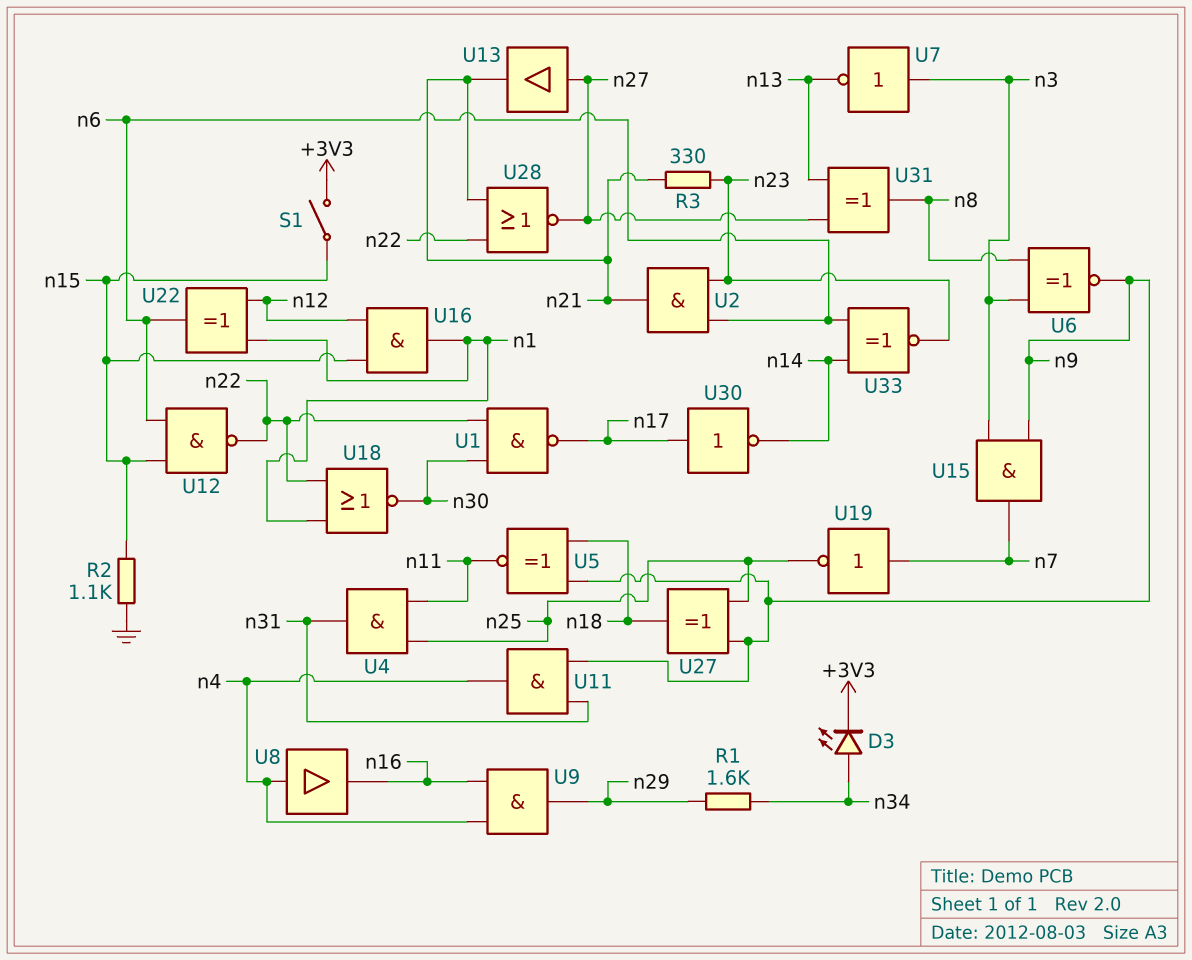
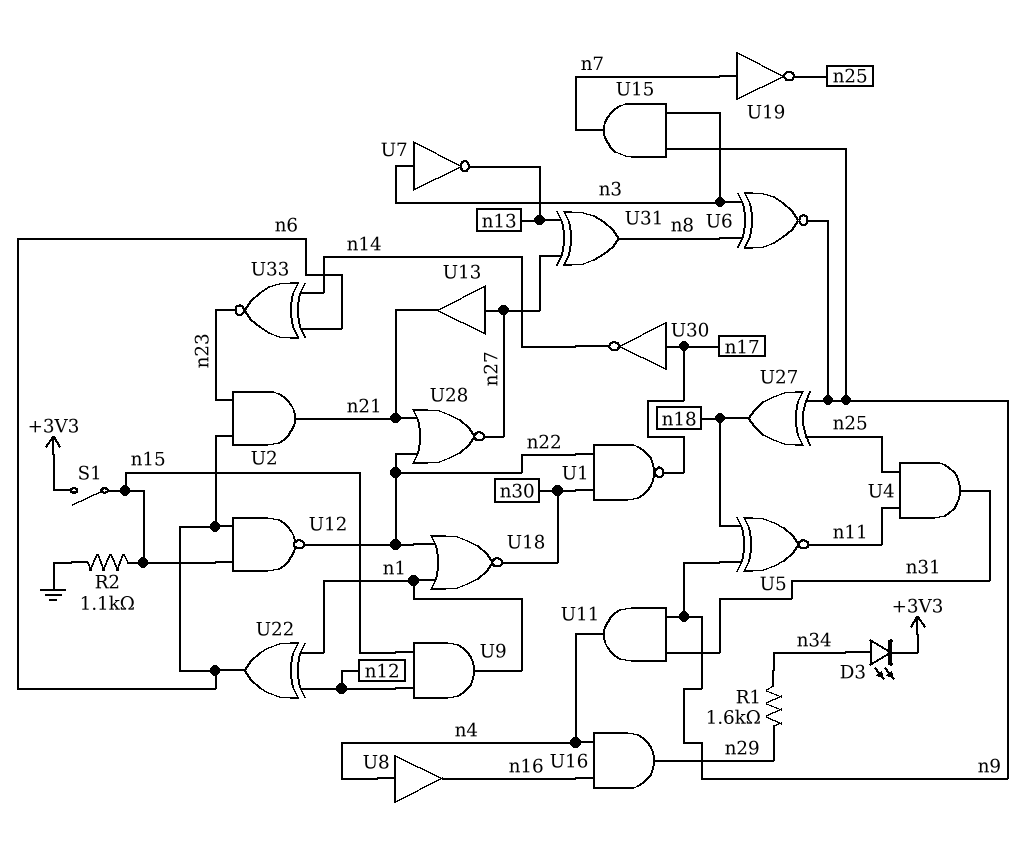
R3: 330 (n21, n23) -> none
U9: AND (in n4, in n16, out n29) -> AND (in n12, in n15, out n1)
U16: AND (in n12, in n15, out n1) -> AND (in n4, in n16, out n29)

